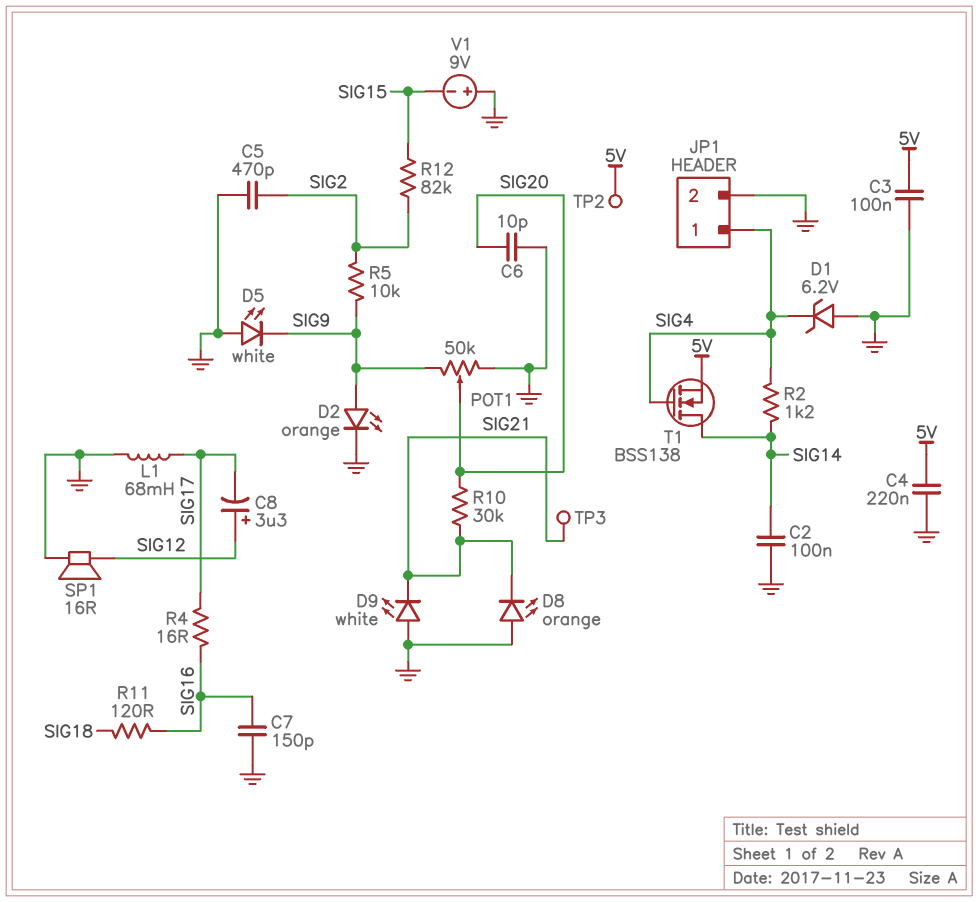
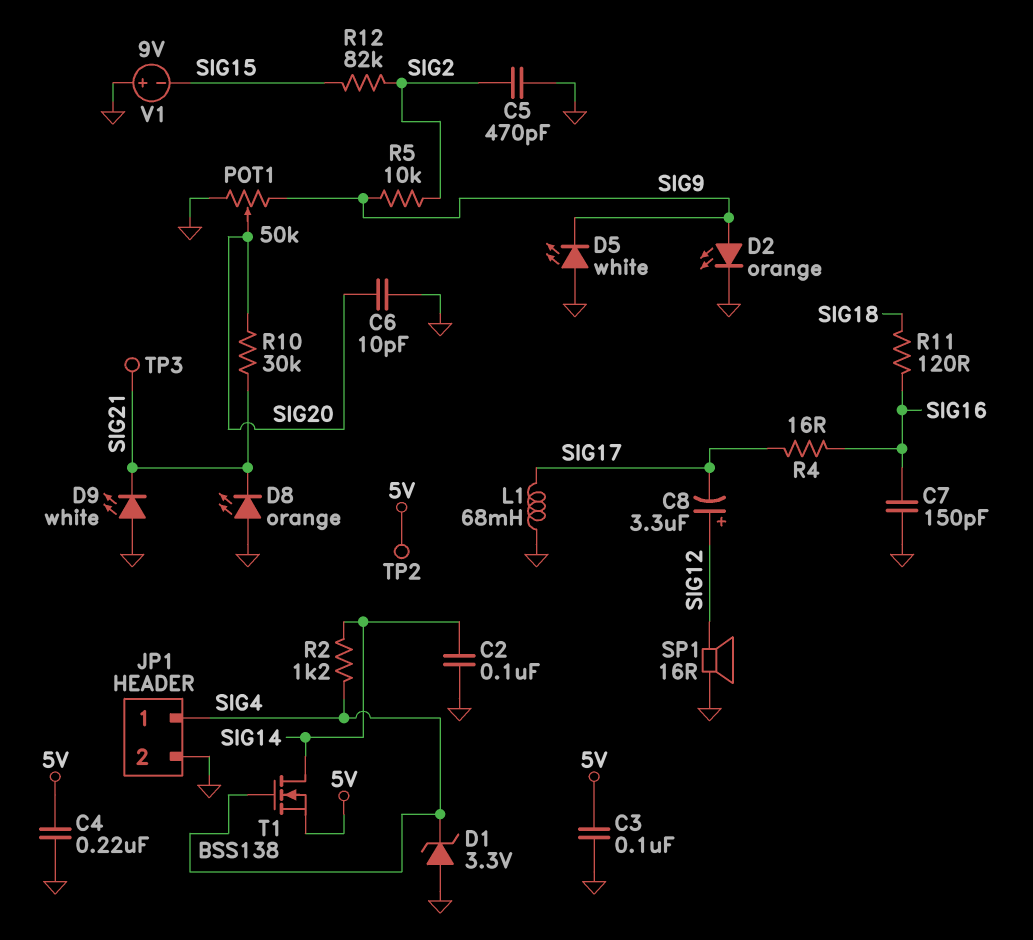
D1: zener 6.2V (A GND, K SIG4) -> zener 3.3V (A GND, K SIG4)

